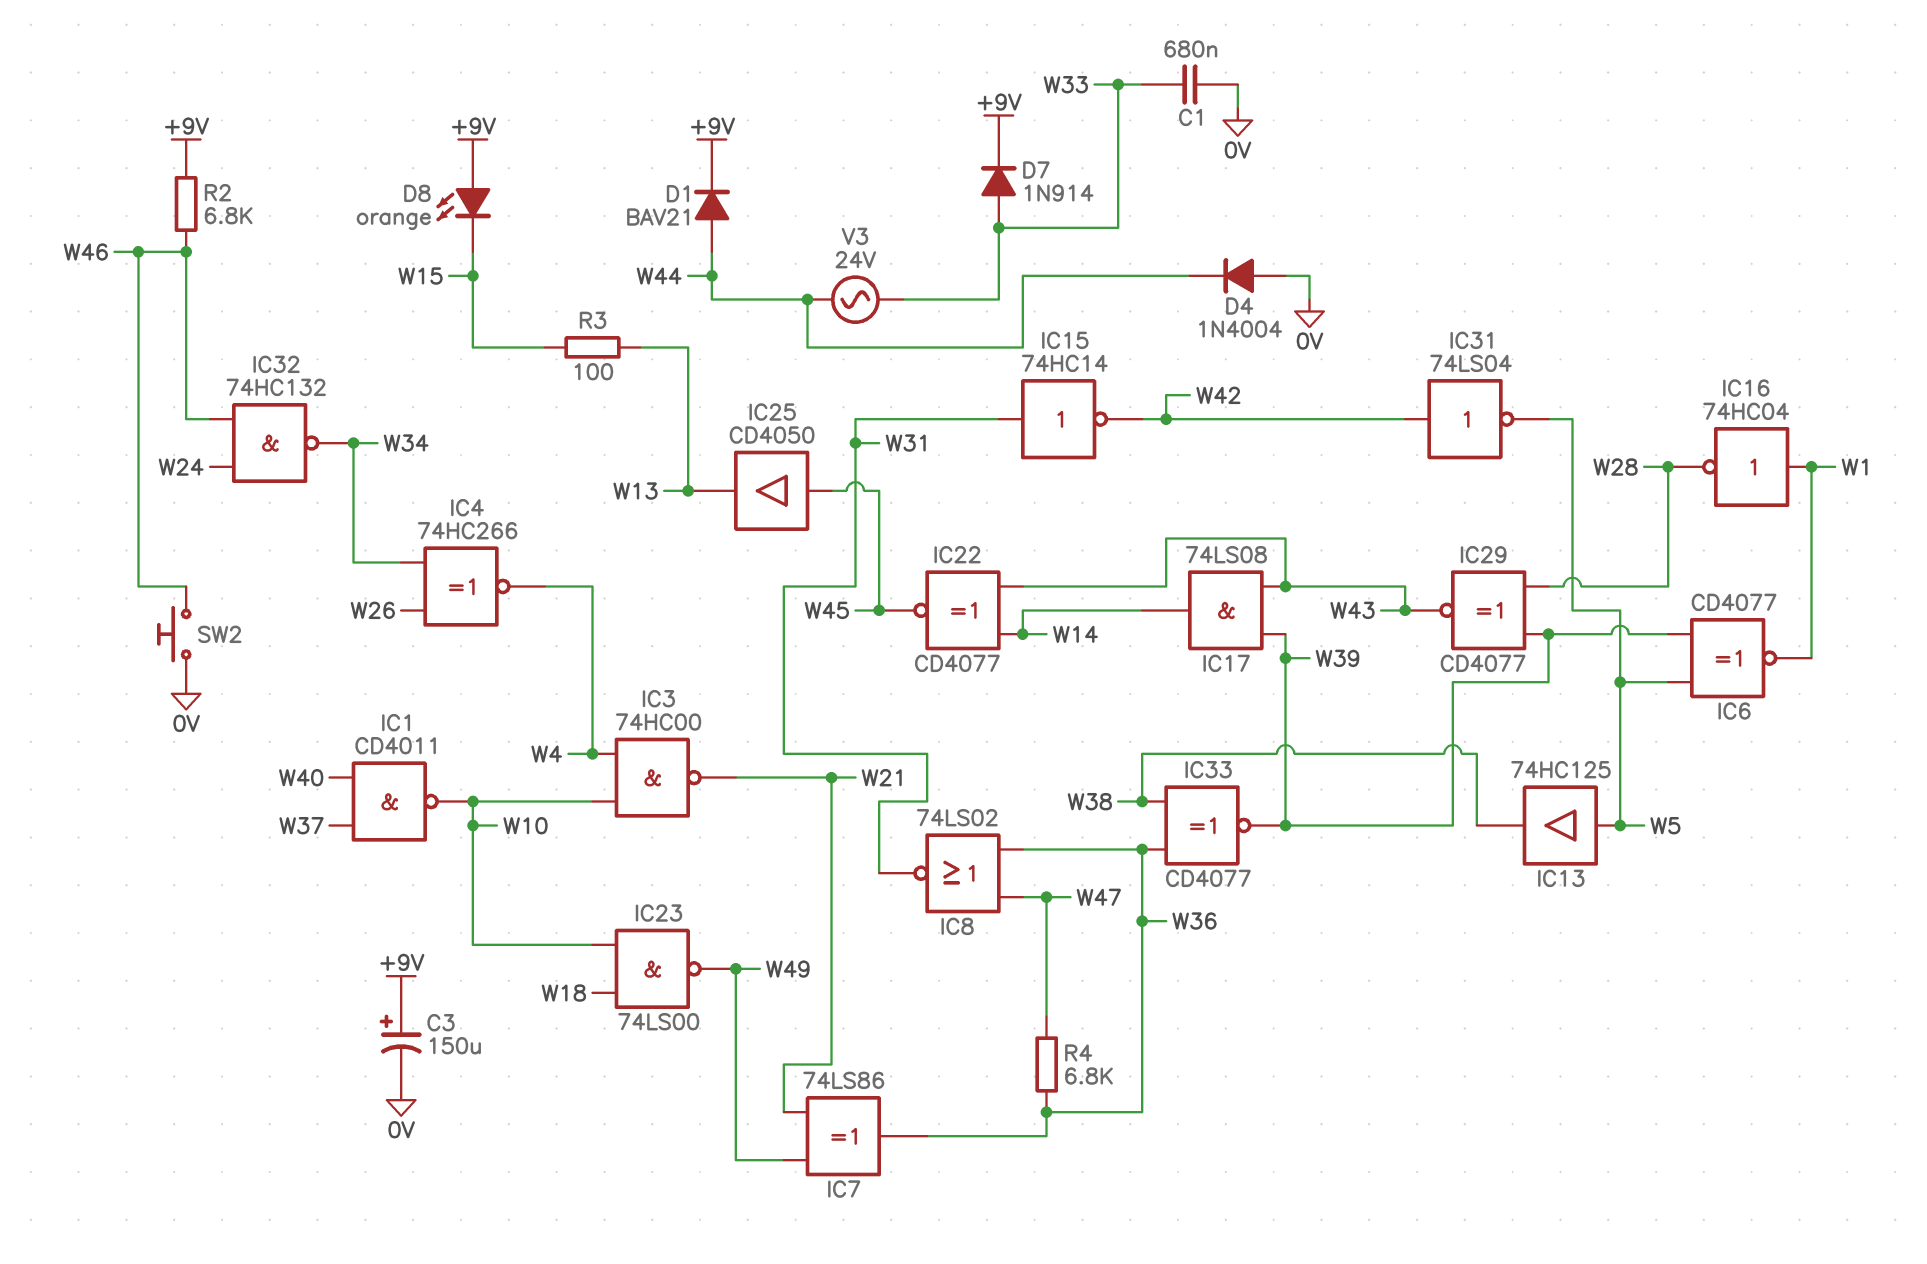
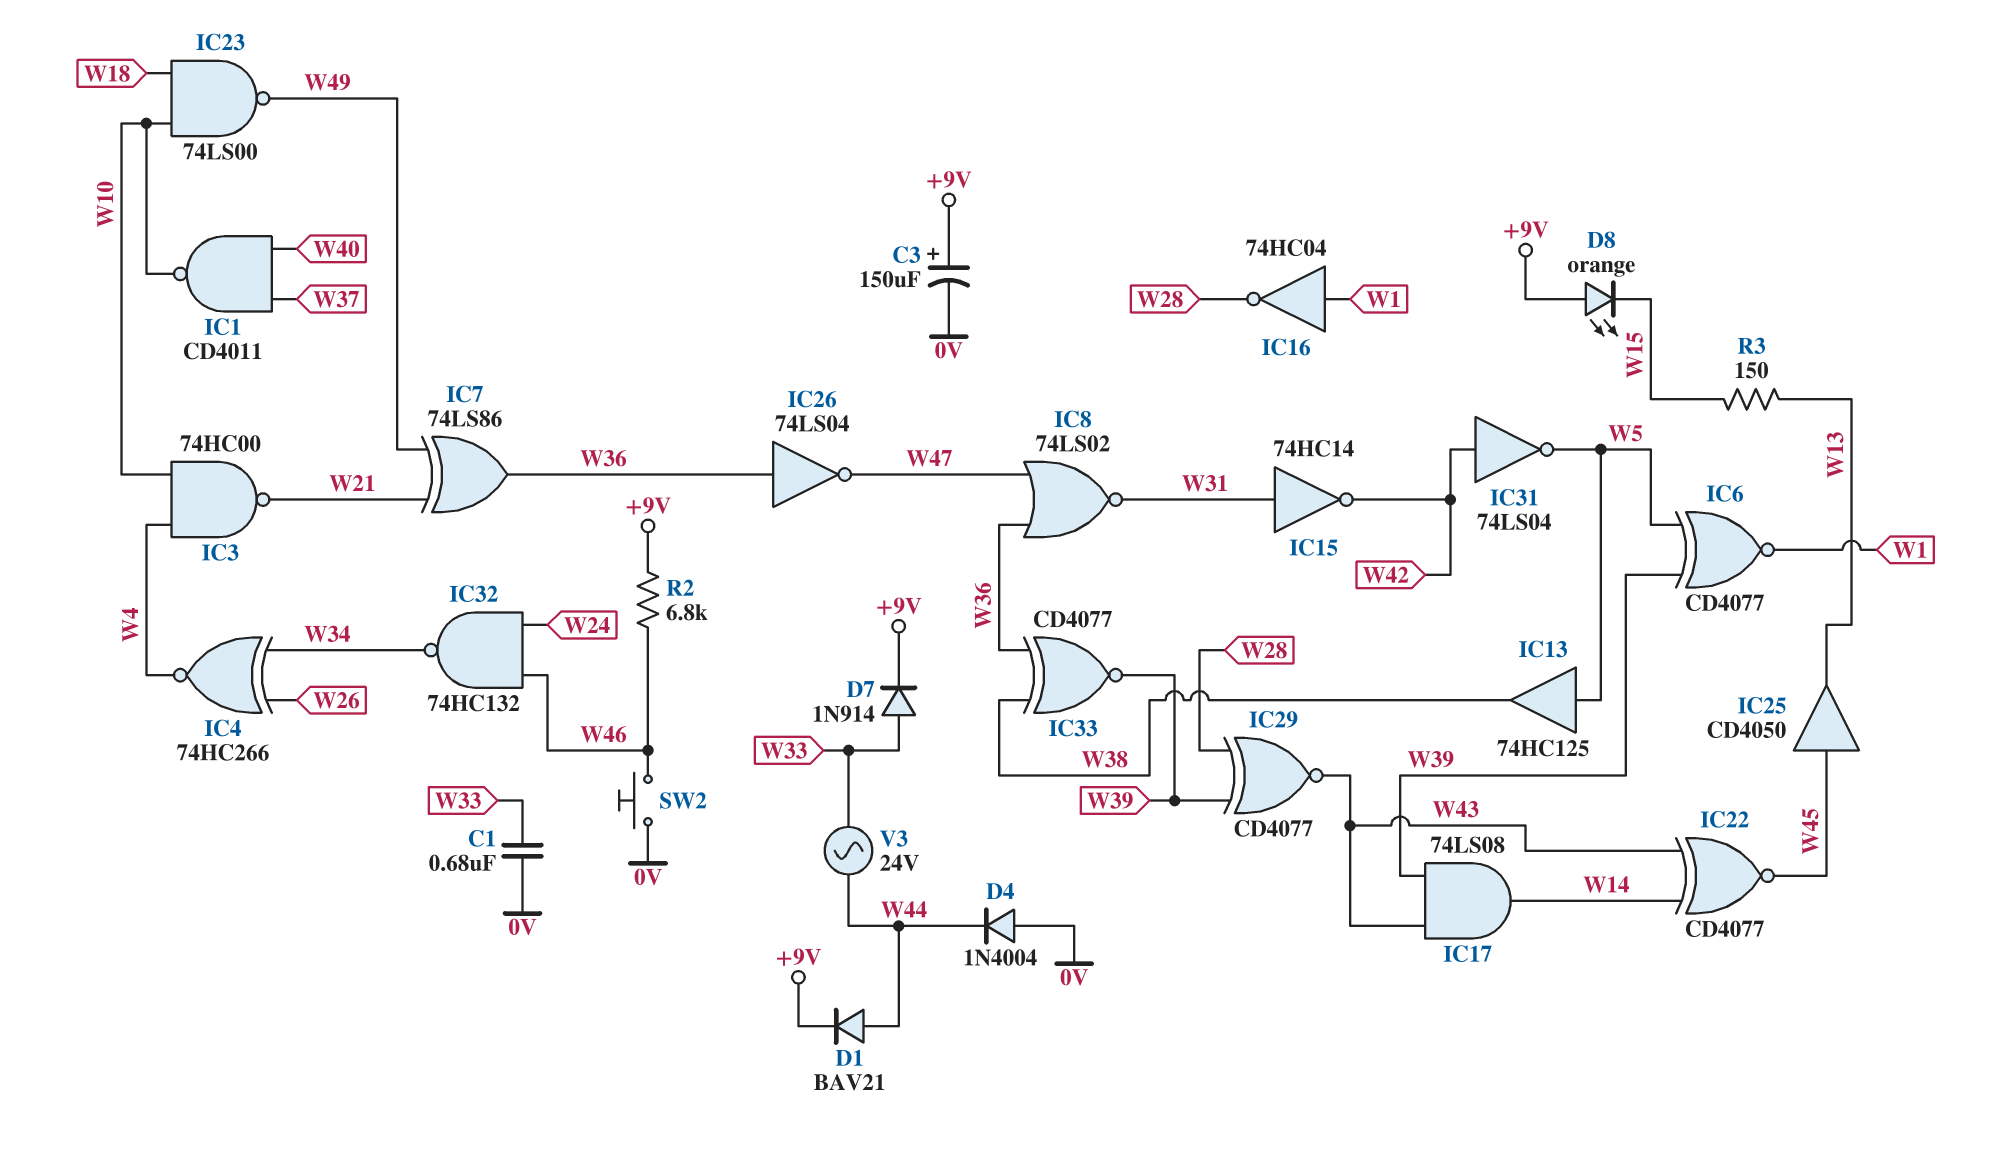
IC26: none -> NOT 74LS04 (in W36, out W47)
R3: 100 (W13, W15) -> 150 (W13, W15)
R4: 6.8k (W36, W47) -> none

